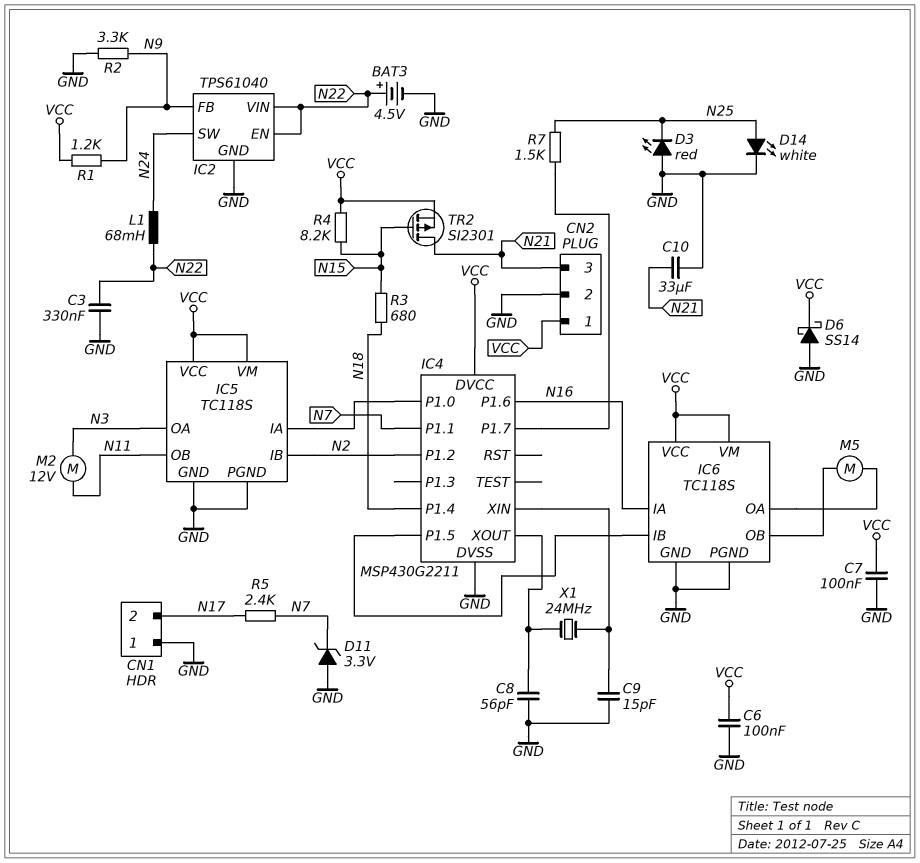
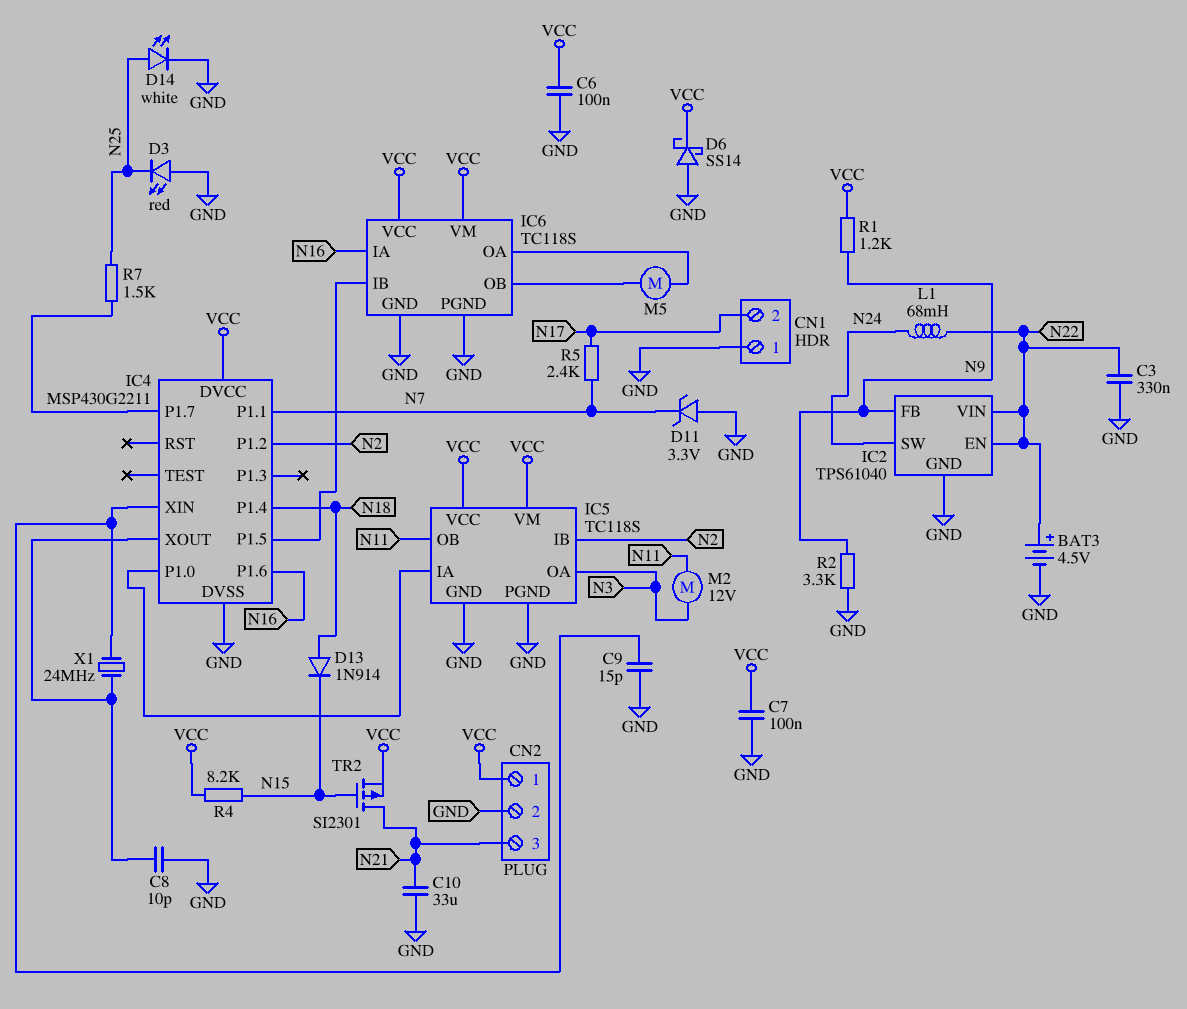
C8: 56pF (GND, IC4/XOUT) -> 10pF (GND, IC4/XOUT)
D13: none -> diode 1N914 (A N18, K N15)
R3: 680 (N15, N18) -> none

